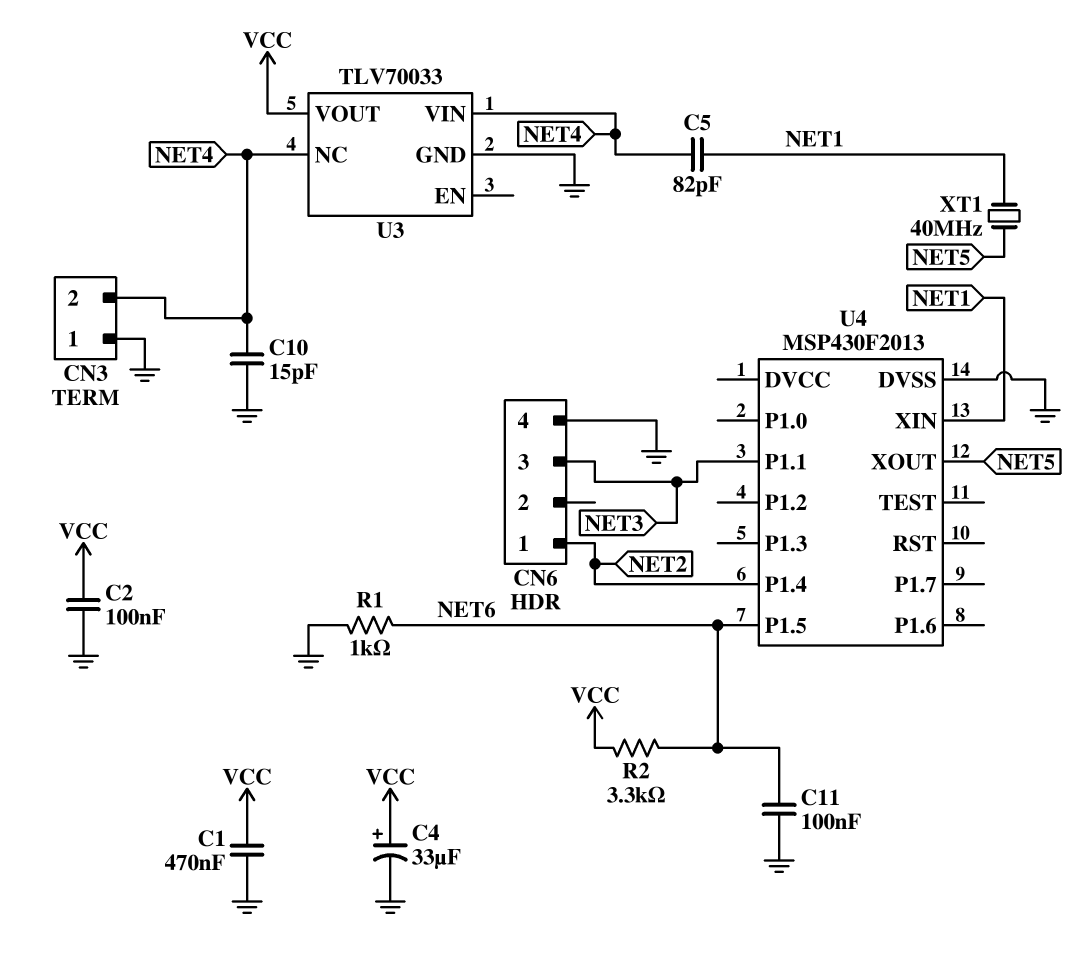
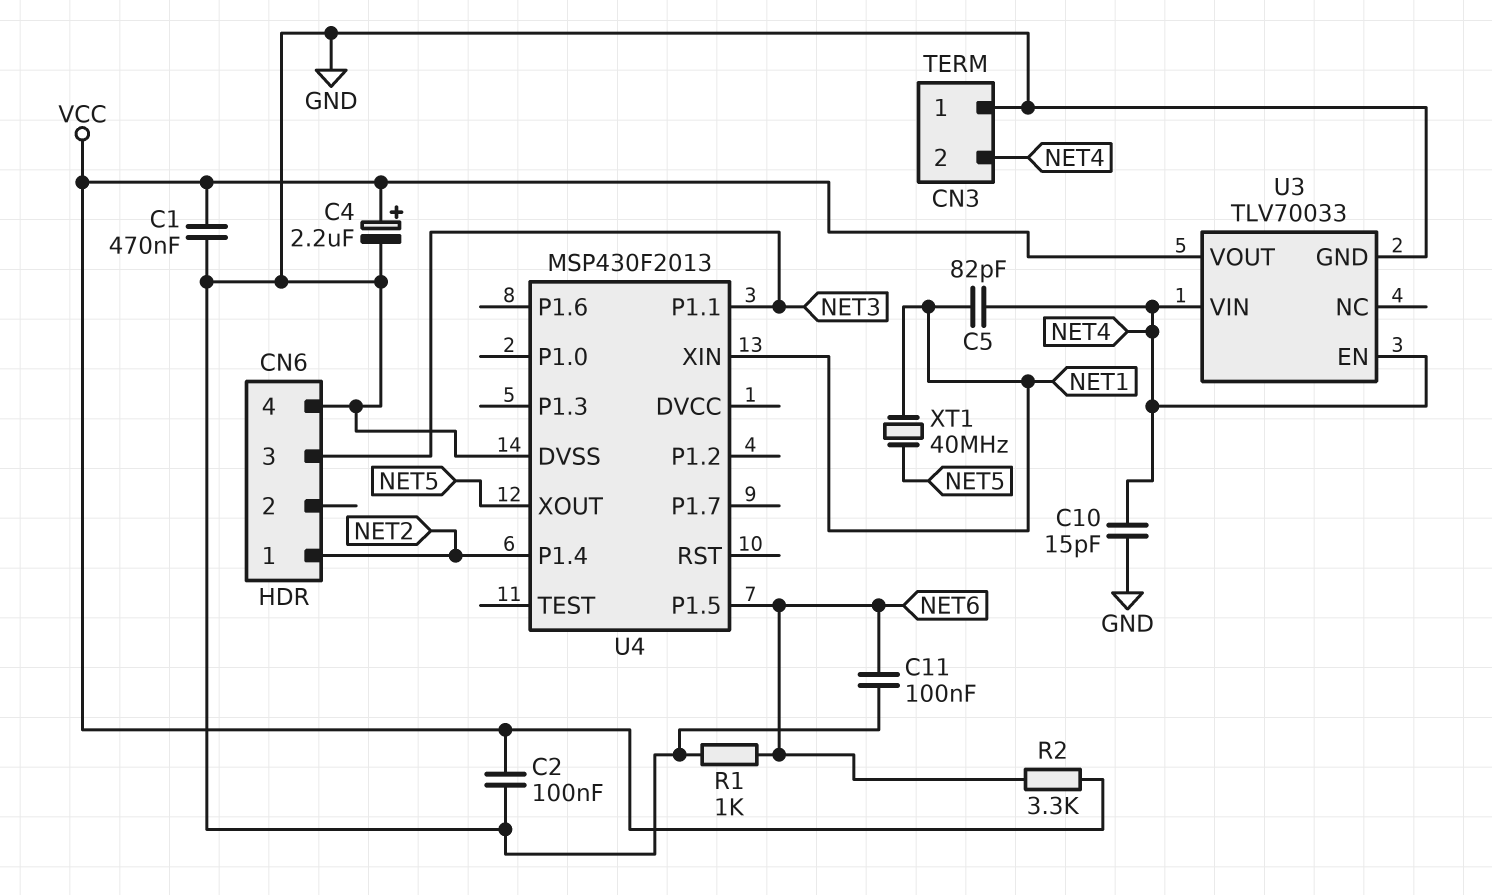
C4: 33uF (plus VCC, minus GND) -> 2.2uF (plus VCC, minus GND)
U3 pin EN: none -> NET4
U3 pin NC: NET4 -> none

